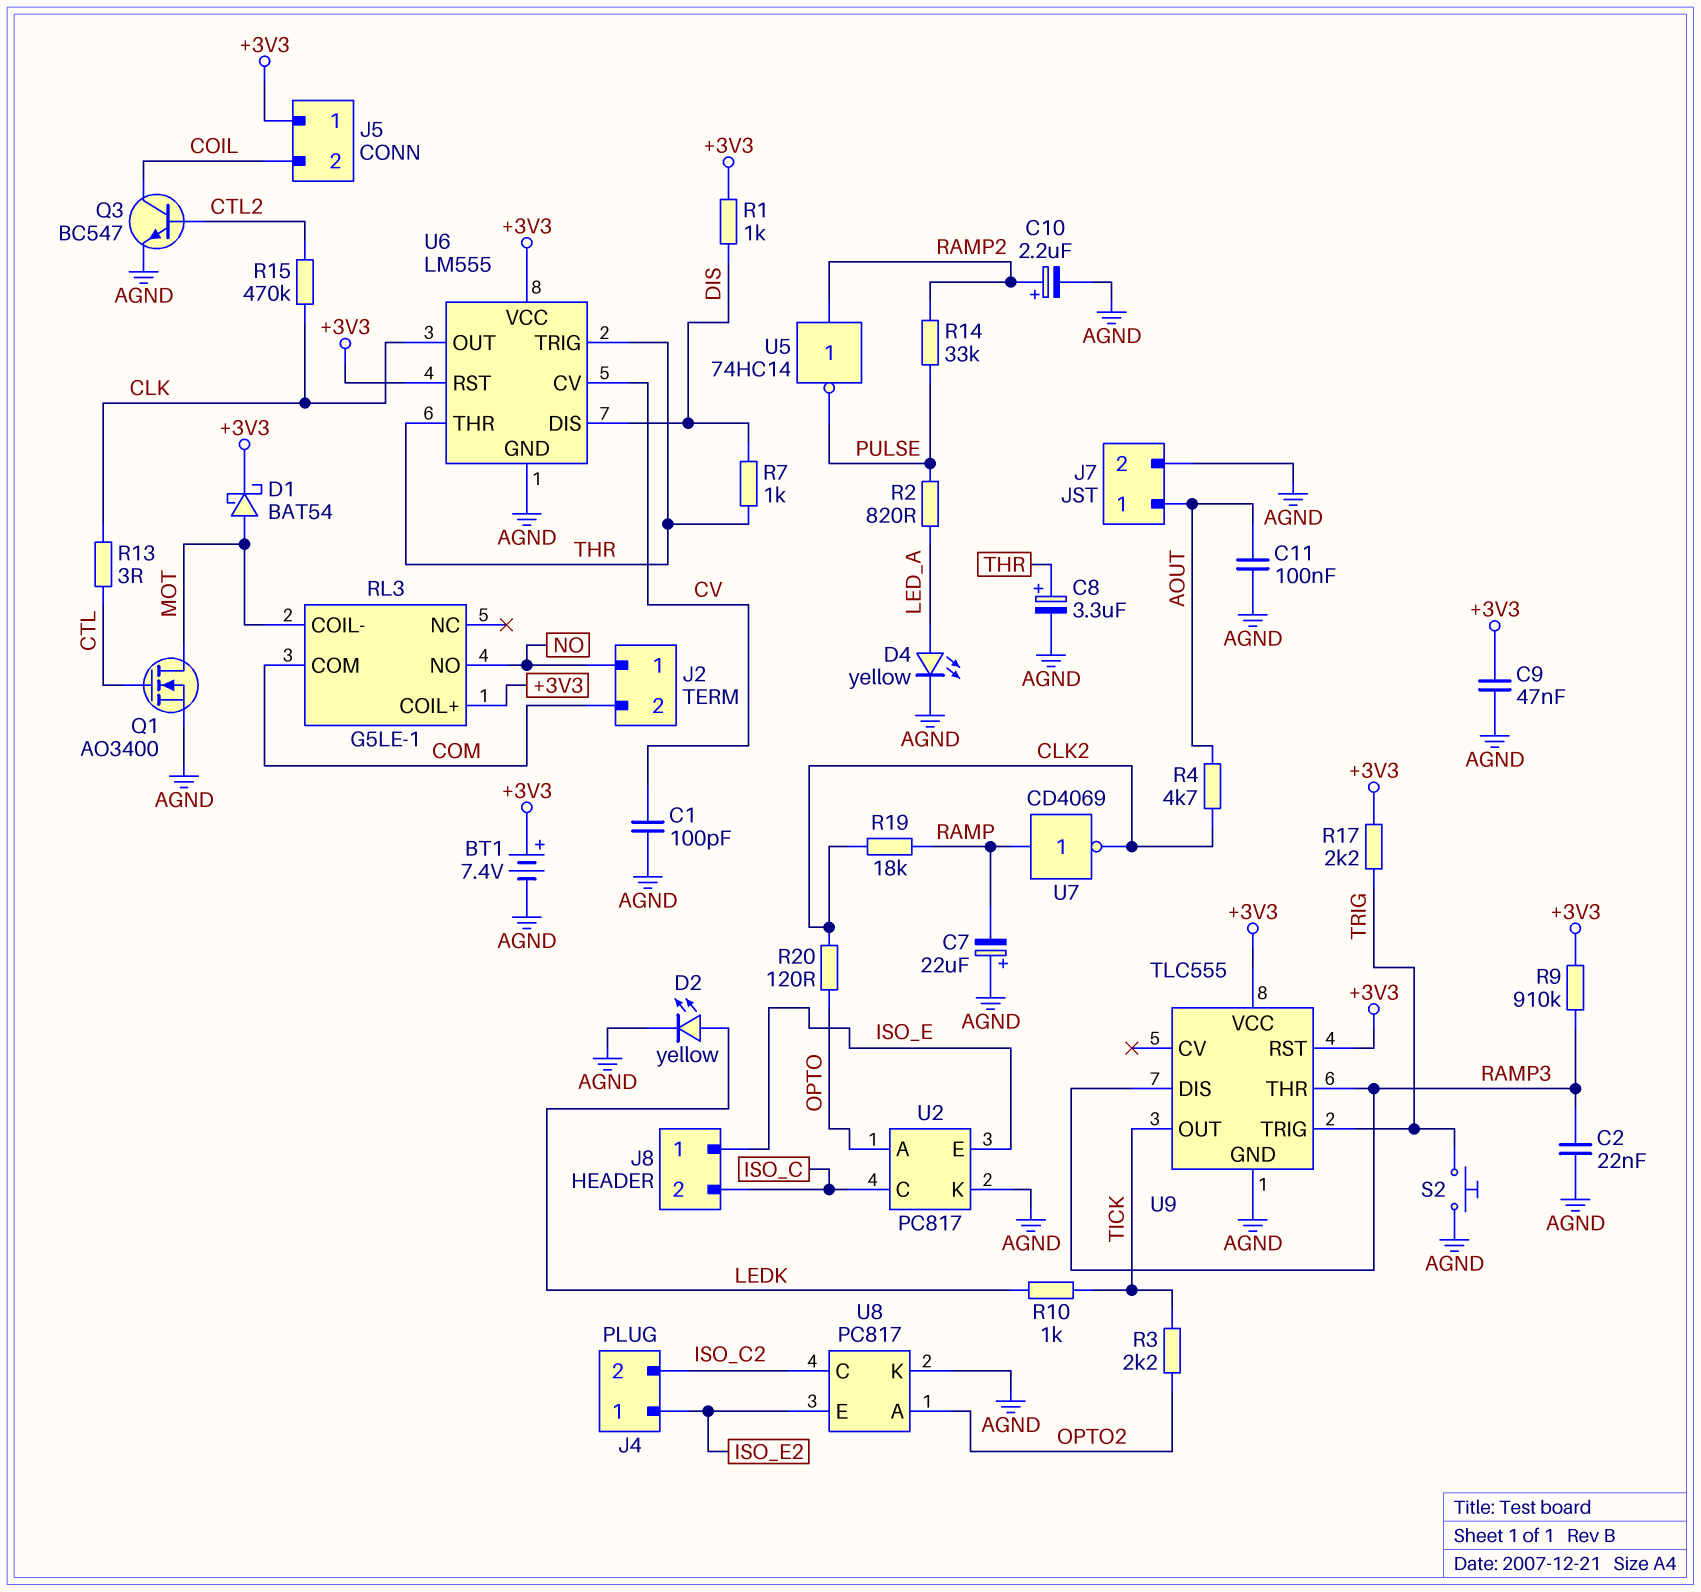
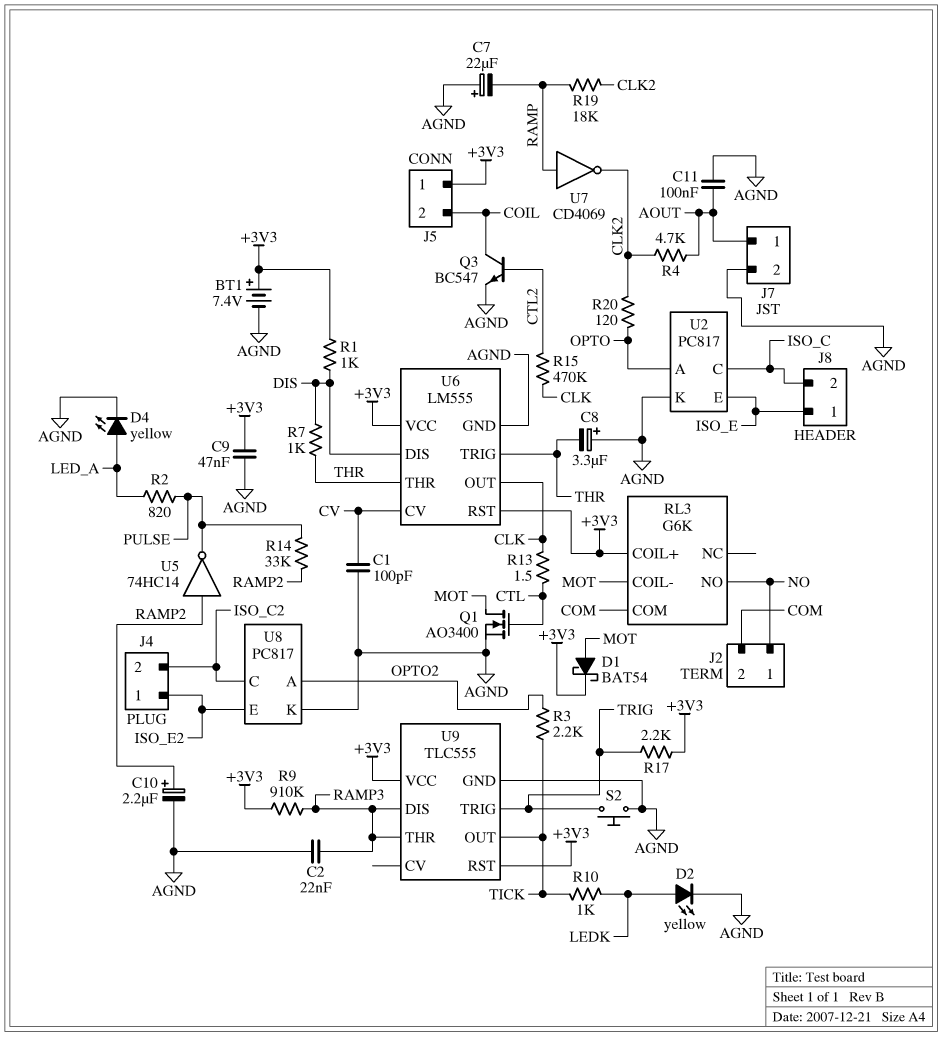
C8: 3.3uF (plus THR, minus AGND) -> 3.3uF (plus AGND, minus THR)
R13: 3 (CLK, CTL) -> 1.5 (CLK, CTL)
RL3: G5LE-1 -> G6K

